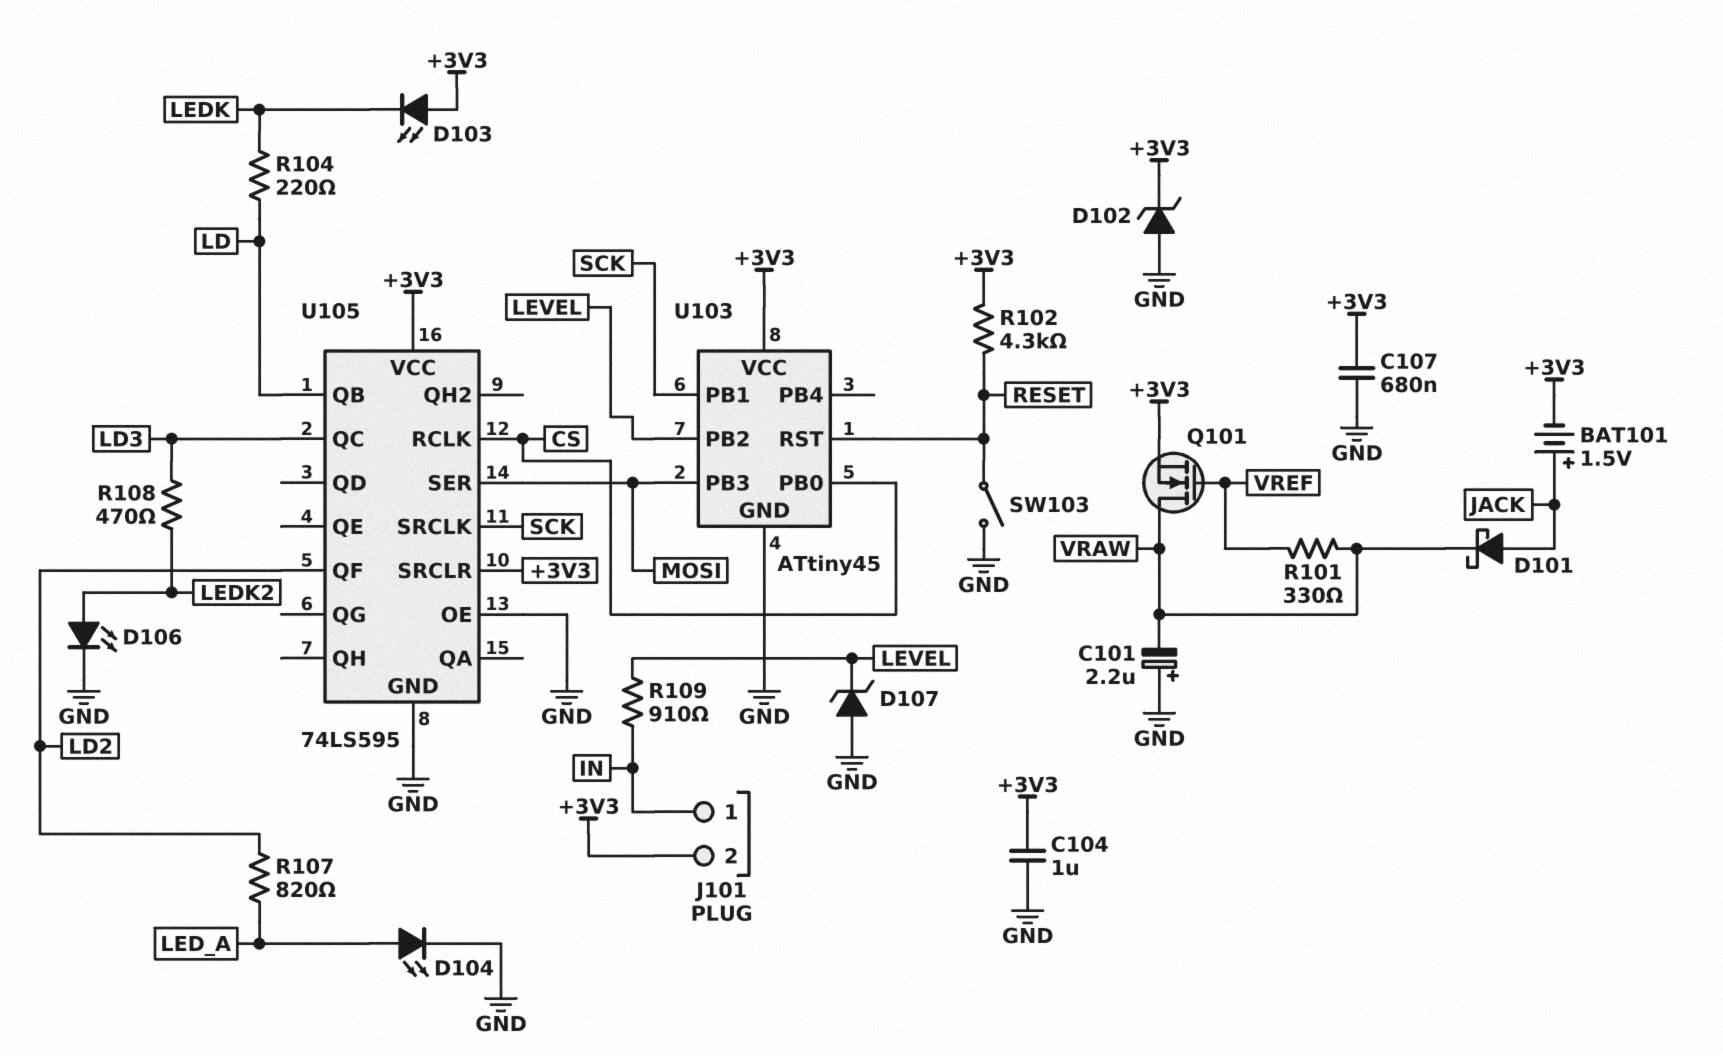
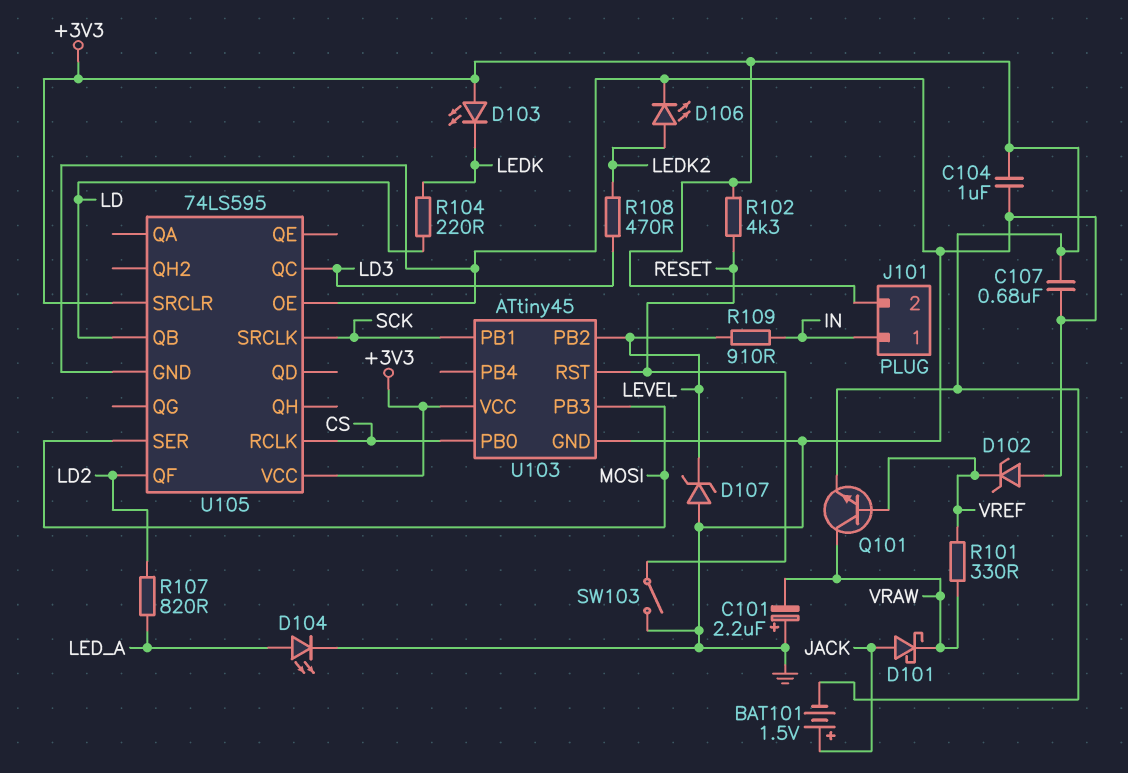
D102: zener (A GND, K +3V3) -> zener (A GND, K VREF)
Q101: NMOS (G VREF, D VRAW, S +3V3) -> NPN (B VREF, C VRAW, E +3V3)

